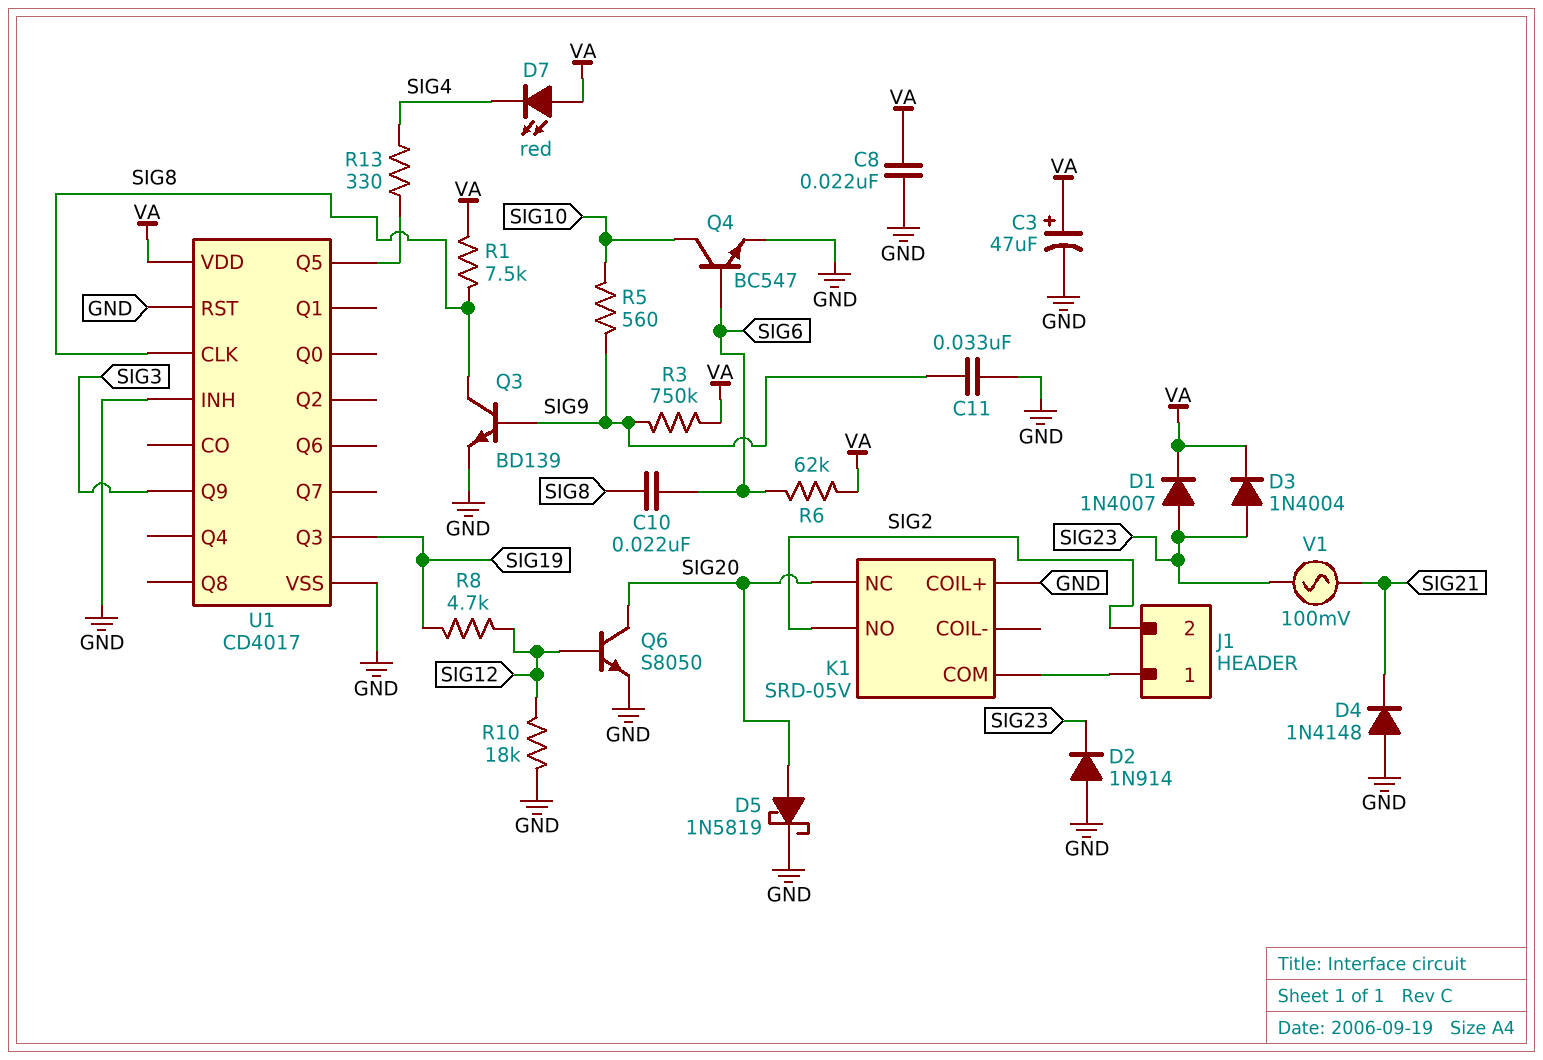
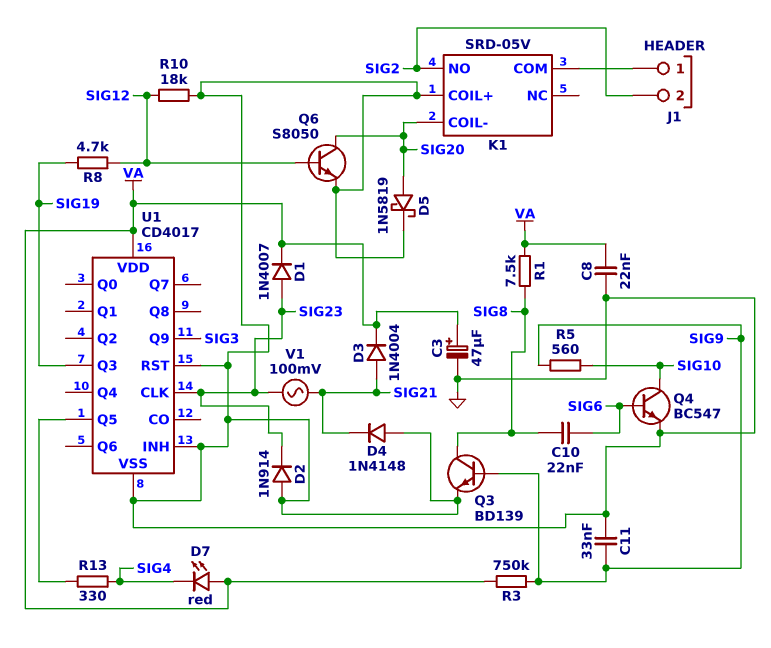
D3: diode 1N4004 (A SIG23, K VA) -> diode 1N4004 (A SIG21, K VA)
K1 pin COIL-: none -> SIG20
K1 pin NC: SIG20 -> none
R6: 62k (SIG6, VA) -> none
U1 pin CLK: SIG8 -> SIG23

